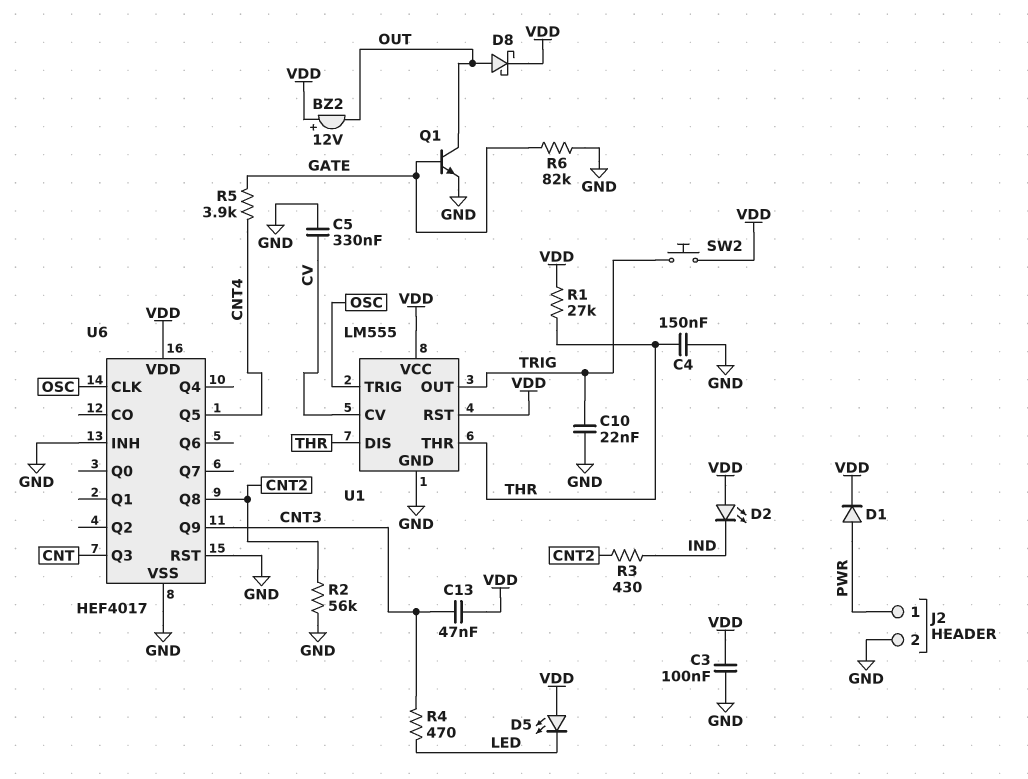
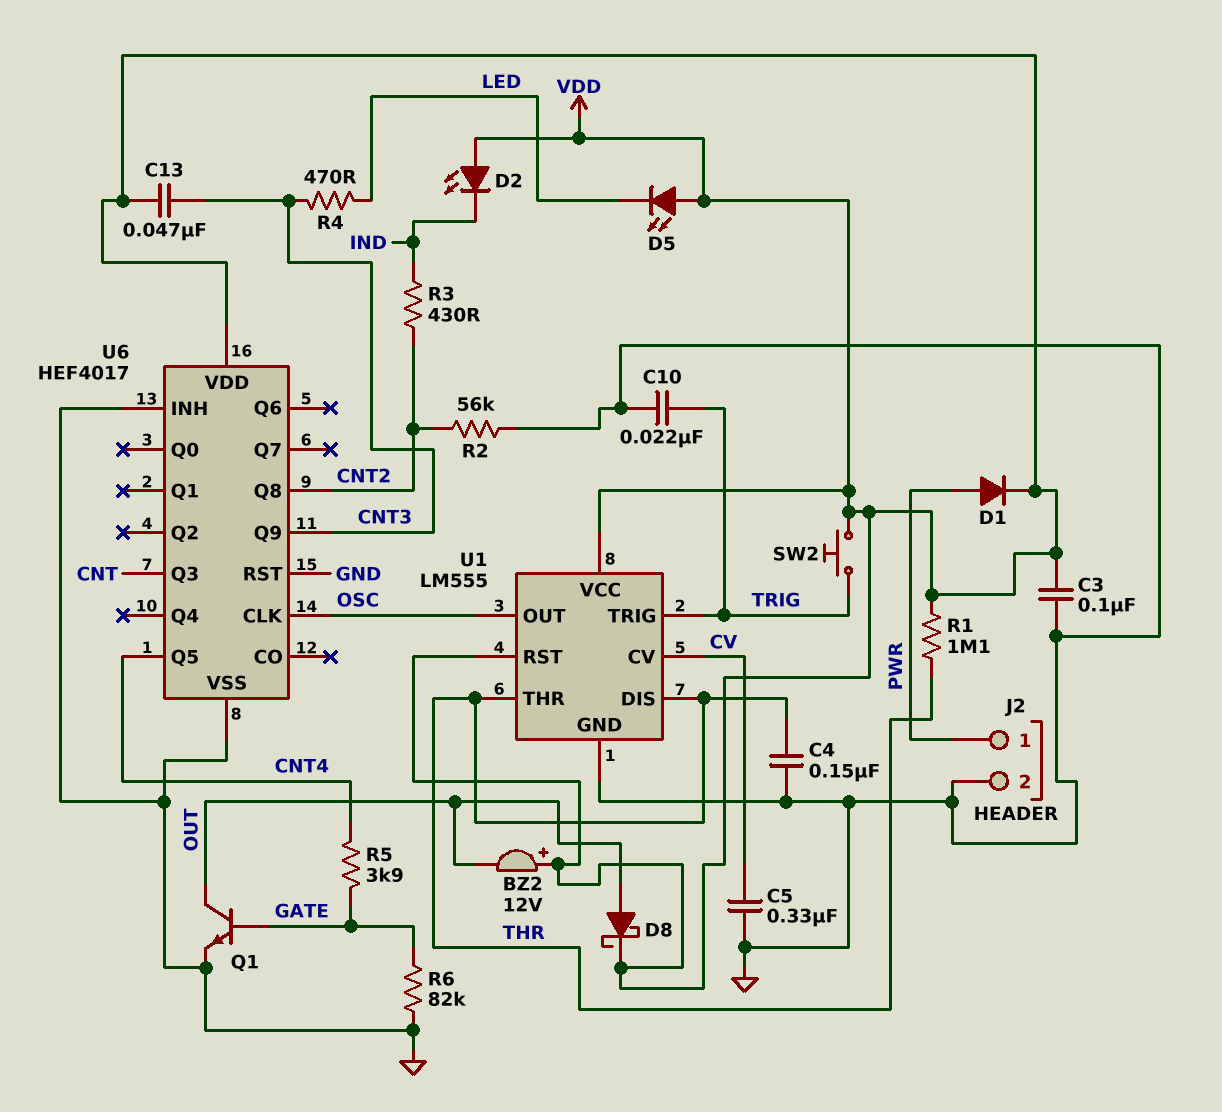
R1: 27k (THR, VDD) -> 1.1M (THR, VDD)
U1 pin OUT: TRIG -> OSC
U1 pin TRIG: OSC -> TRIG

